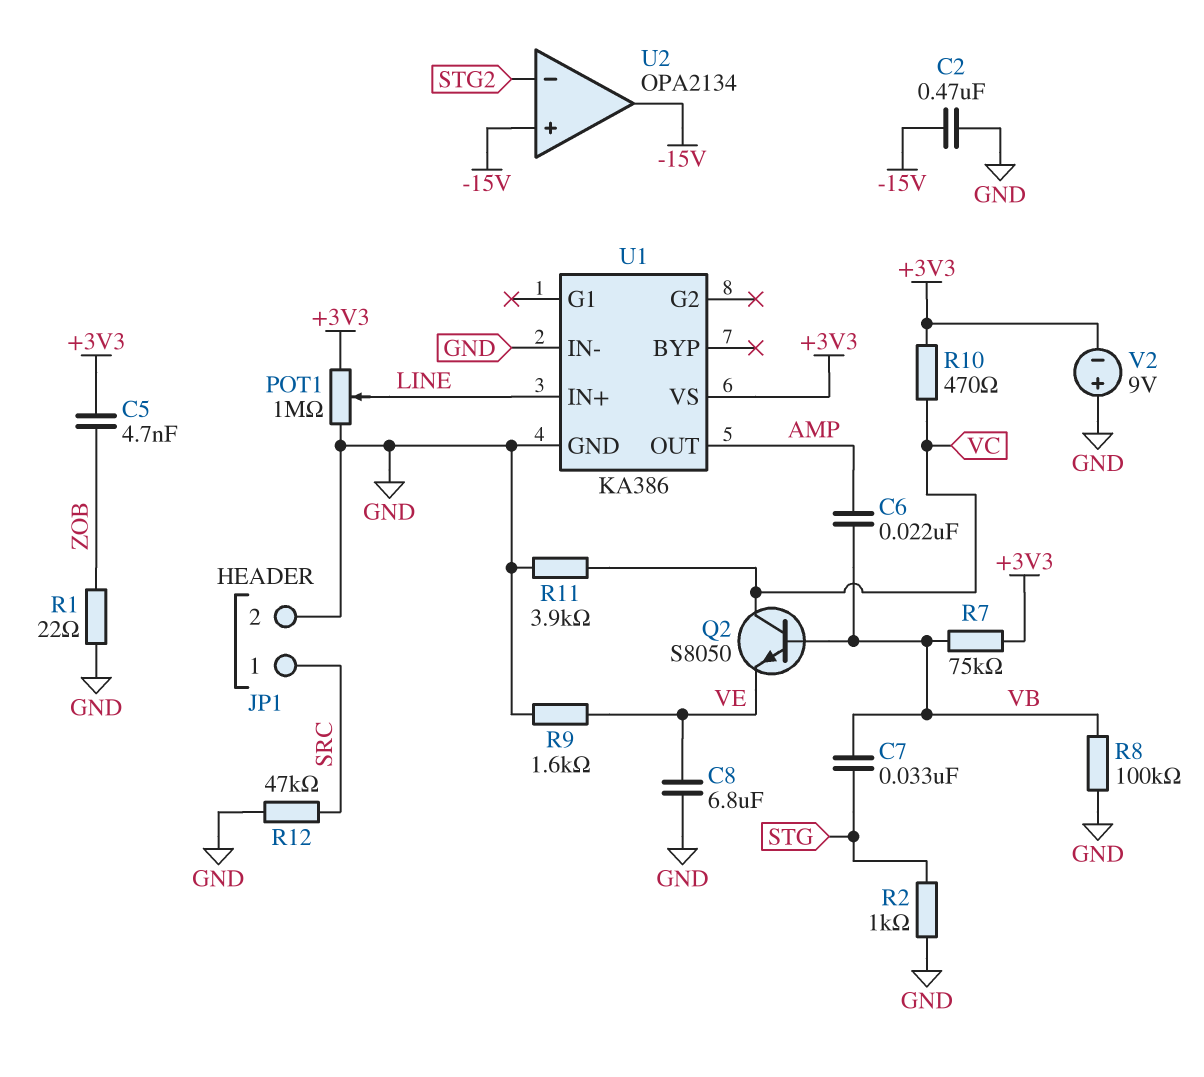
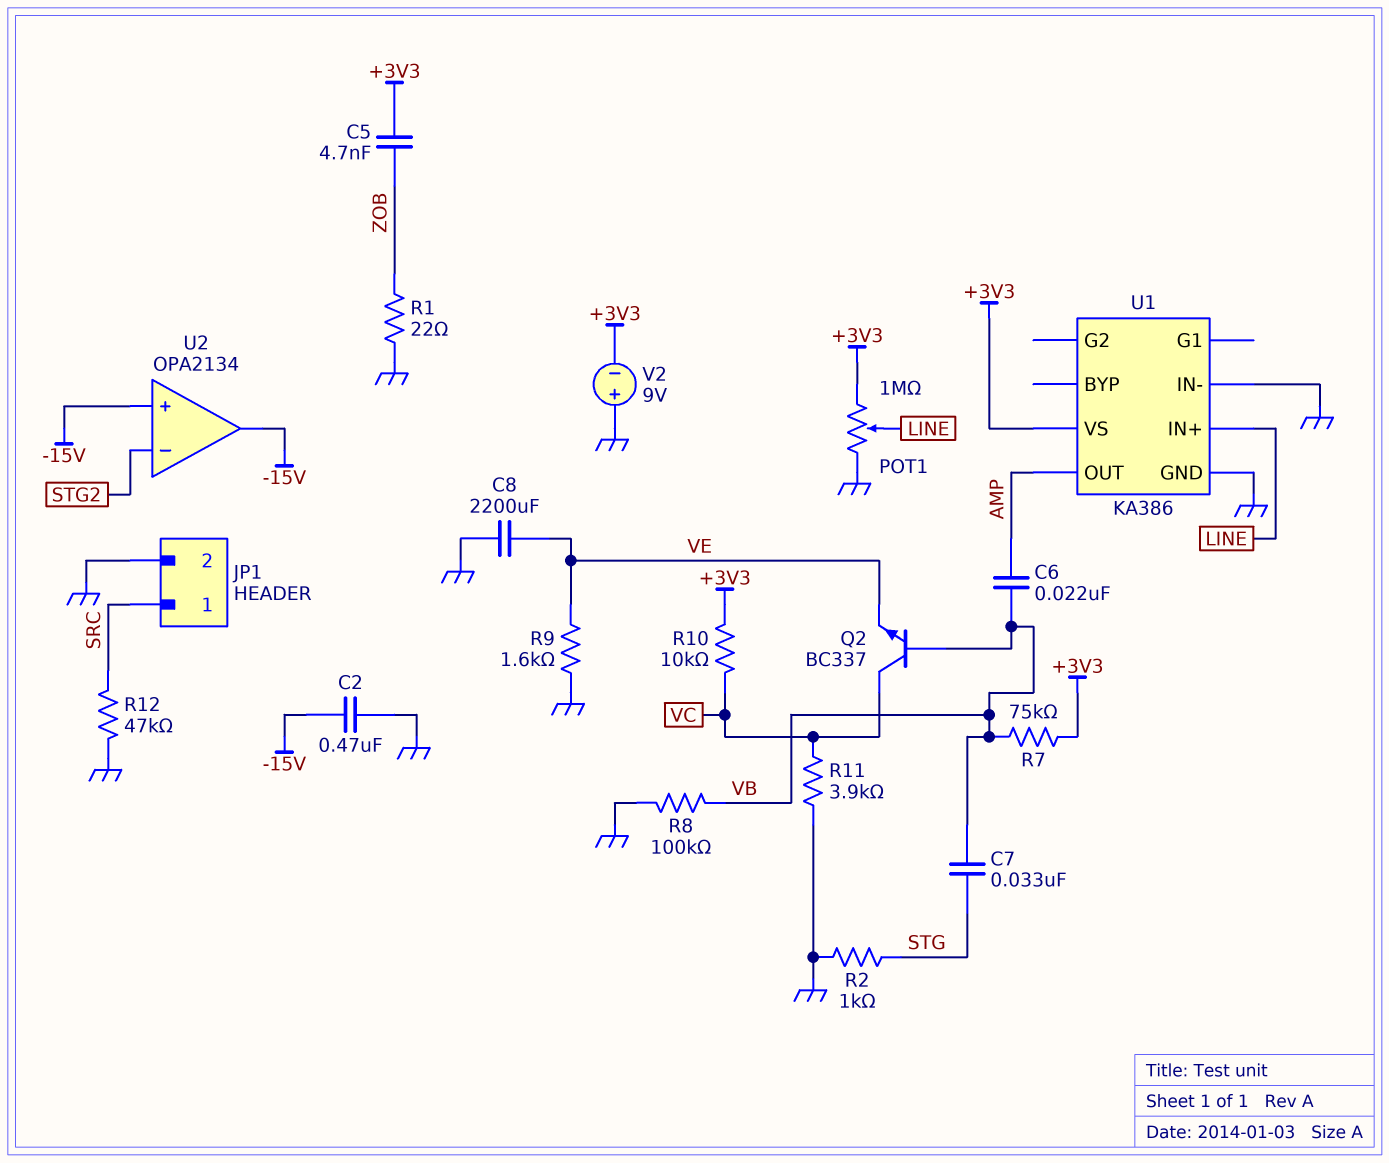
C8: 6.8uF (GND, VE) -> 2200uF (GND, VE)
Q2: NPN S8050 (B VB, C VC, E VE) -> NPN BC337 (B VB, C VC, E VE)
R10: 470 (+3V3, VC) -> 10k (+3V3, VC)

